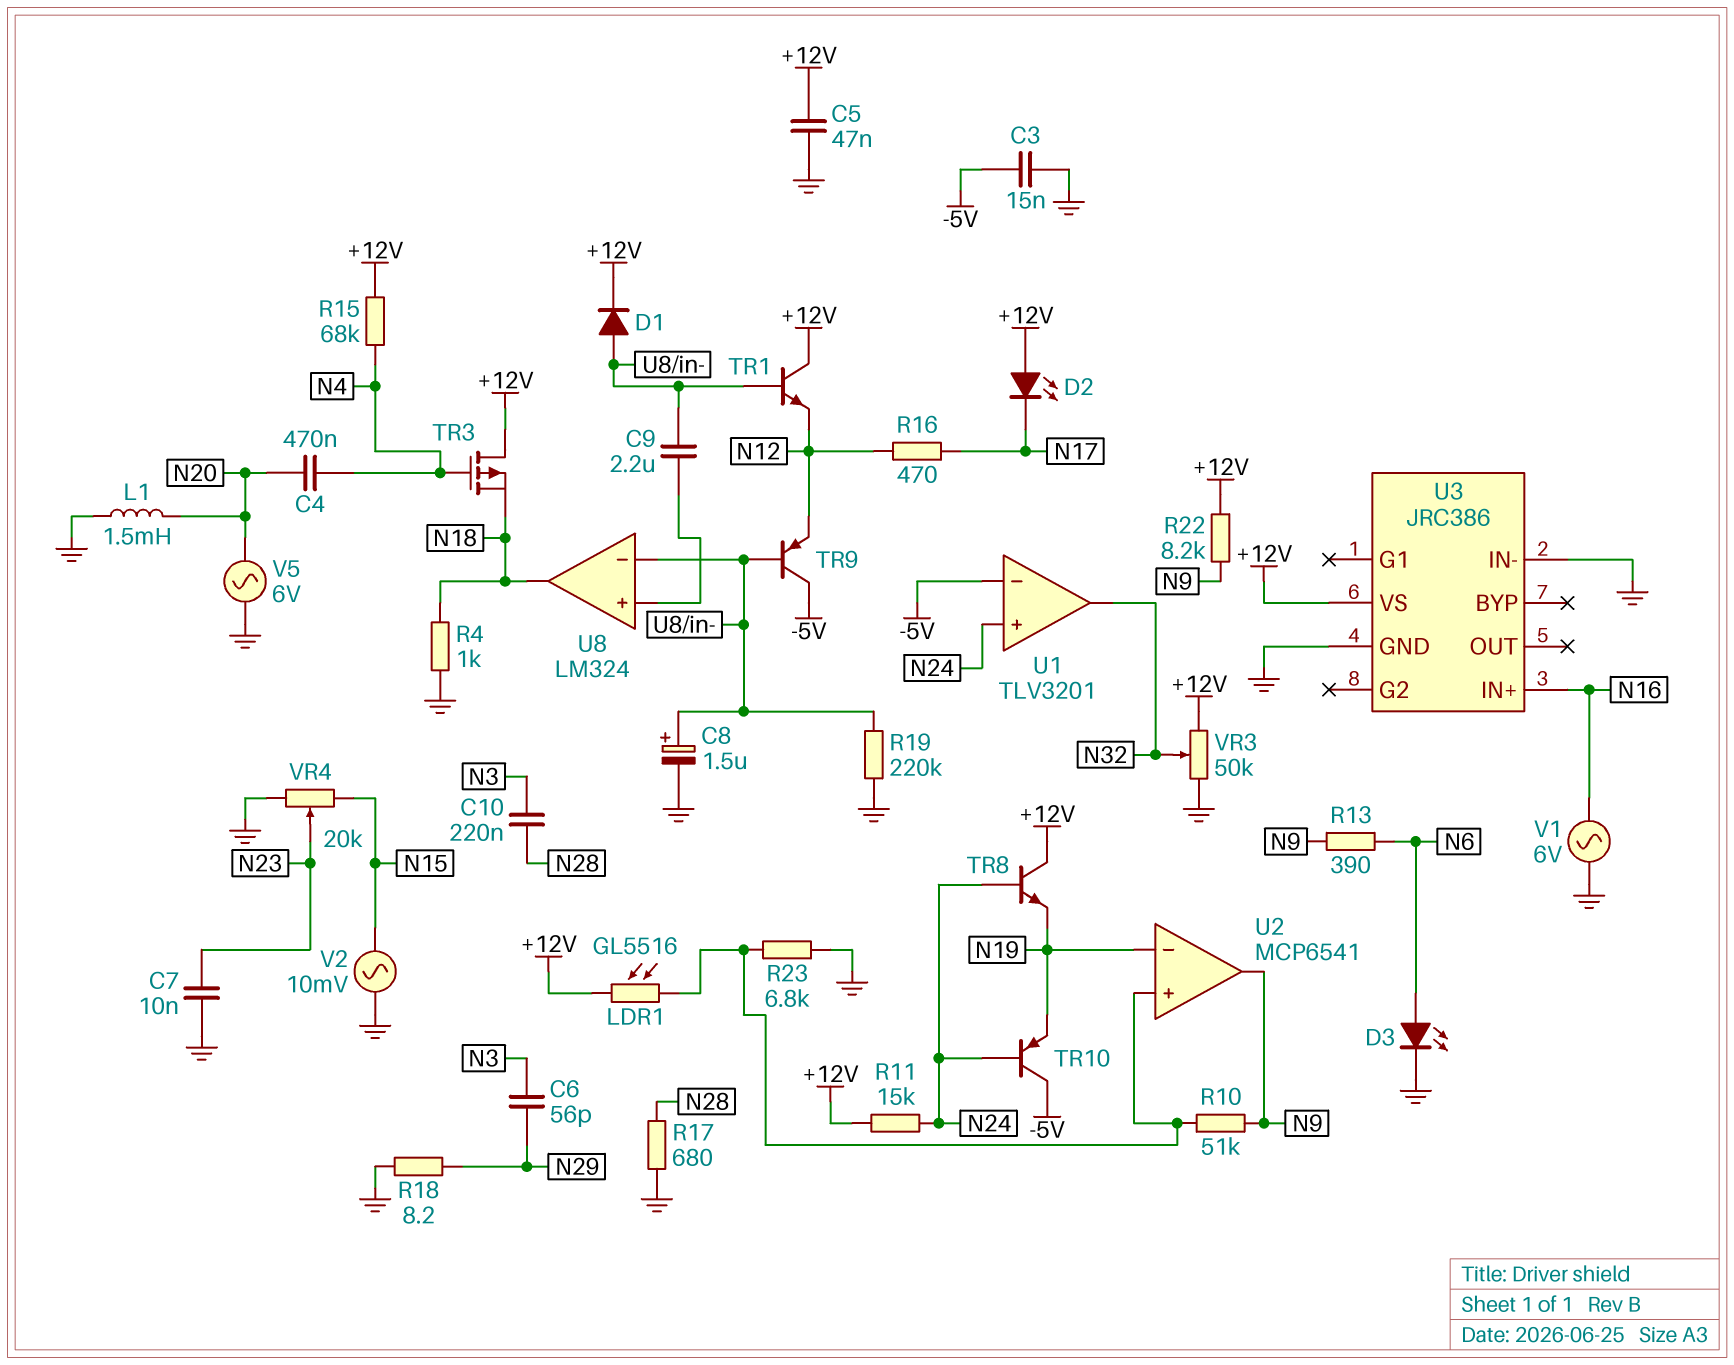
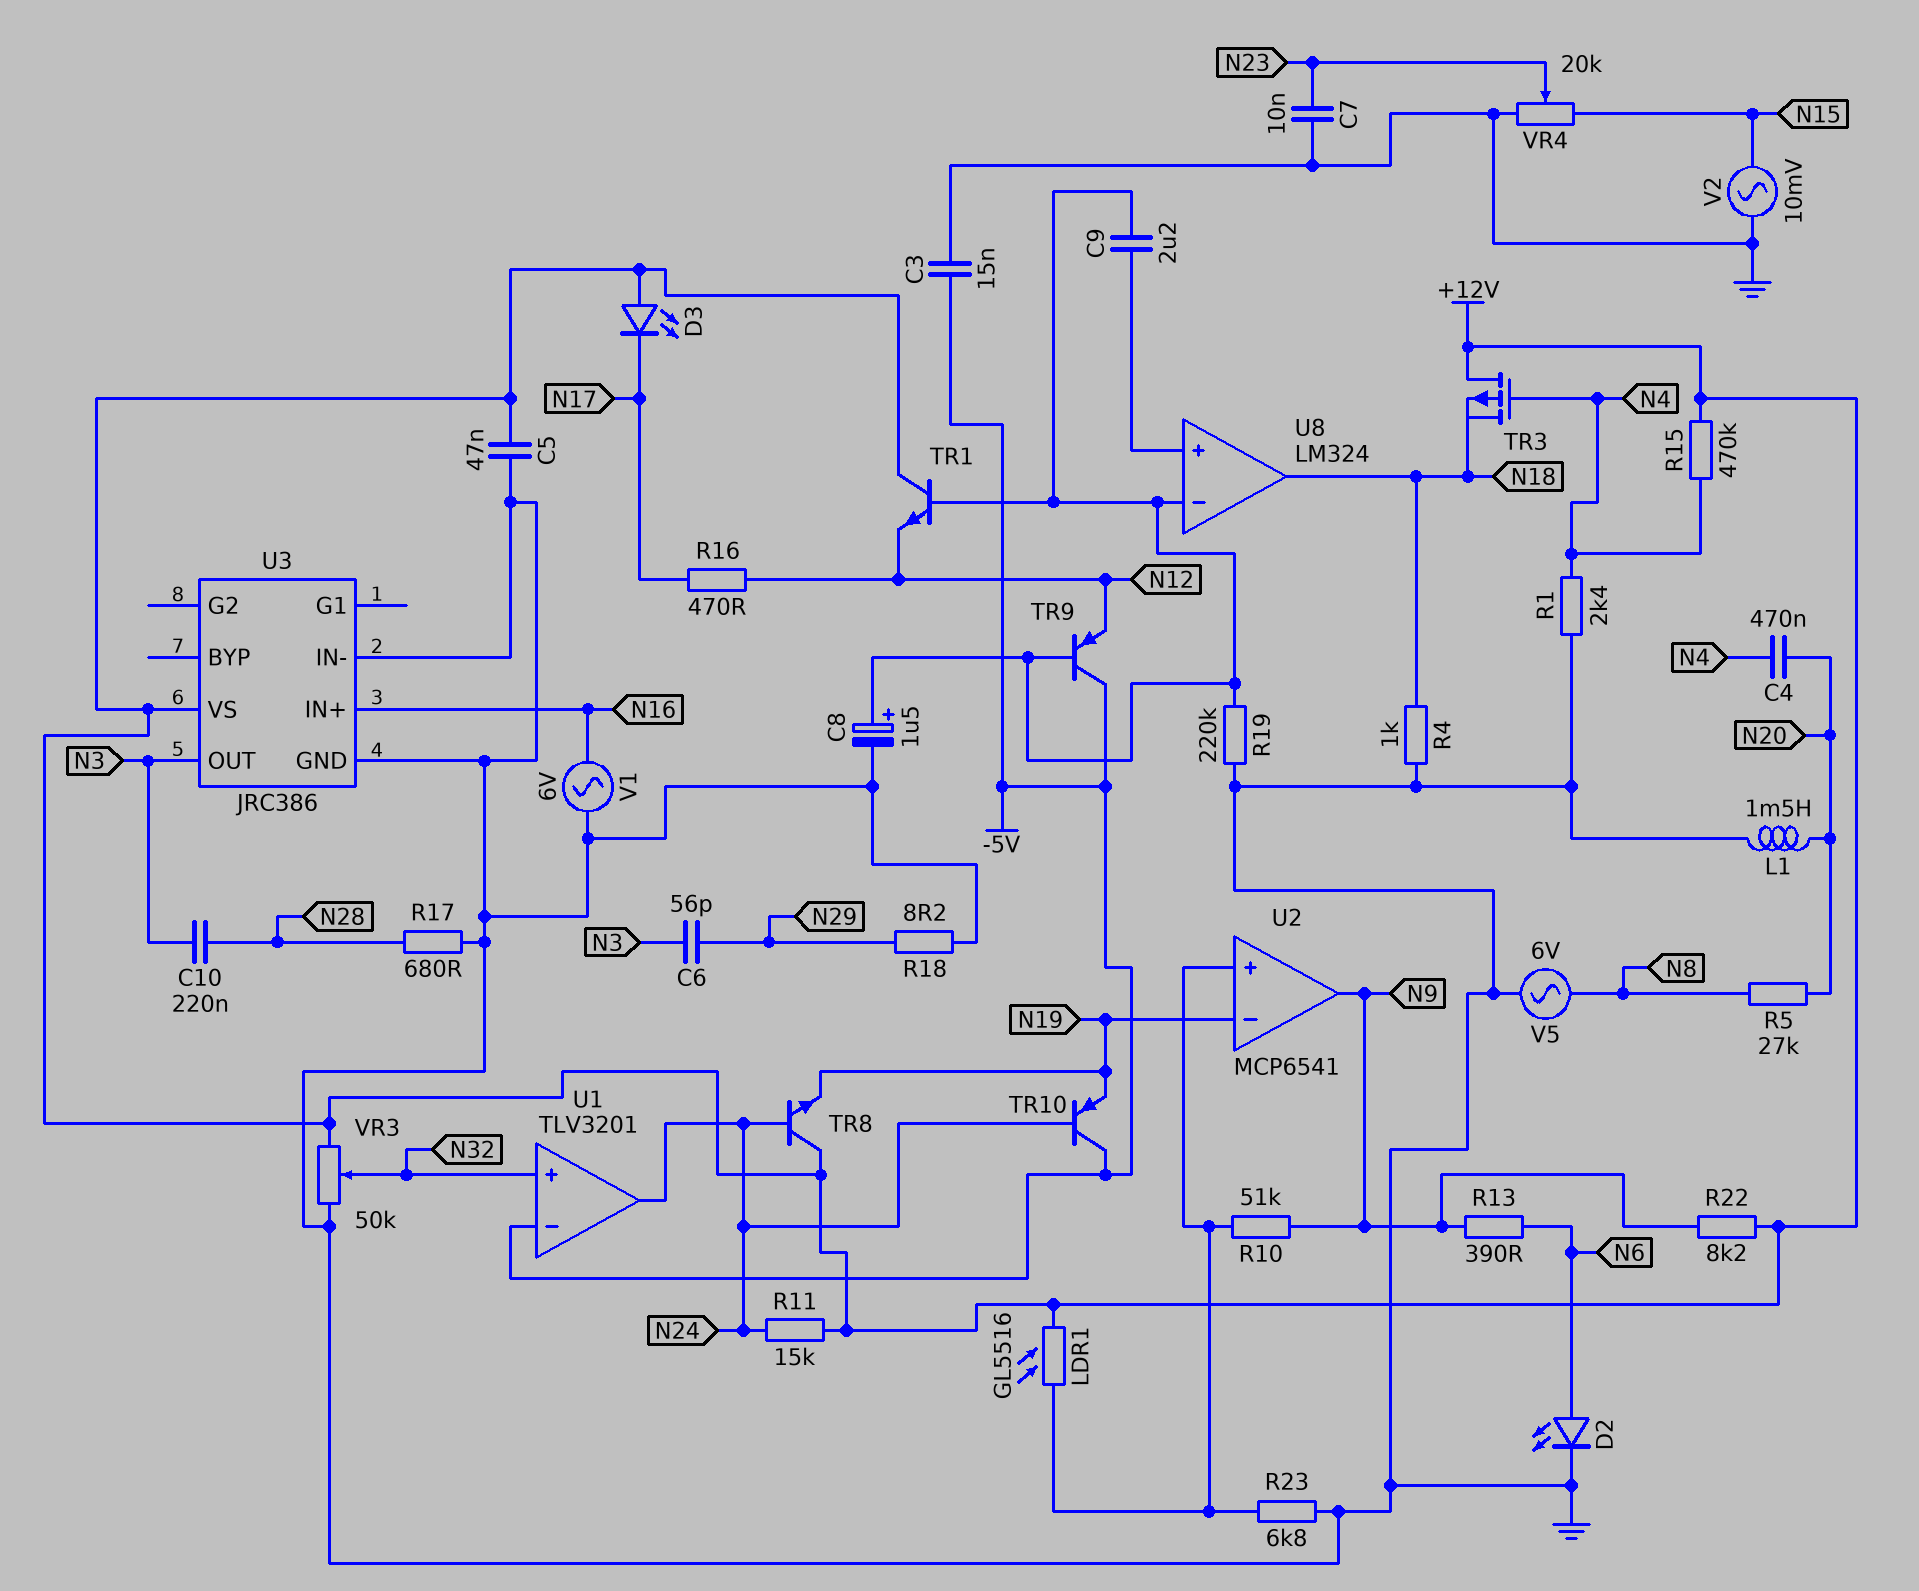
D1: diode (A U8/in-, K +12V) -> none
D2: LED (A +12V, K N17) -> LED (A N6, K GND)
D3: LED (A N6, K GND) -> LED (A +12V, K N17)
R1: none -> 2.4k (GND, N4)
R5: none -> 27k (N8, N20)
R15: 68k (+12V, N4) -> 470k (+12V, N4)
U1 pin in+: N24 -> N32
U1 pin out: N32 -> N24
U3 pin OUT: none -> N3
V5: AC 6V (GND, N20) -> AC 6V (GND, N8)

